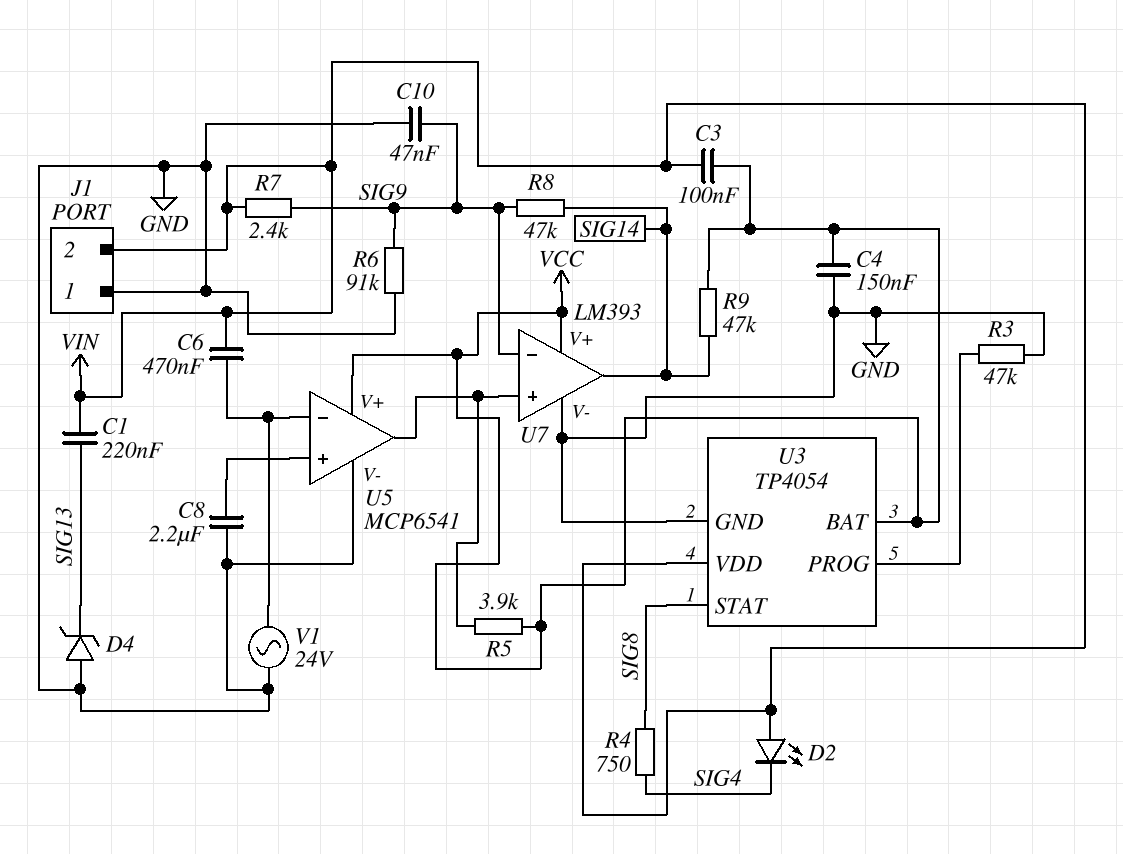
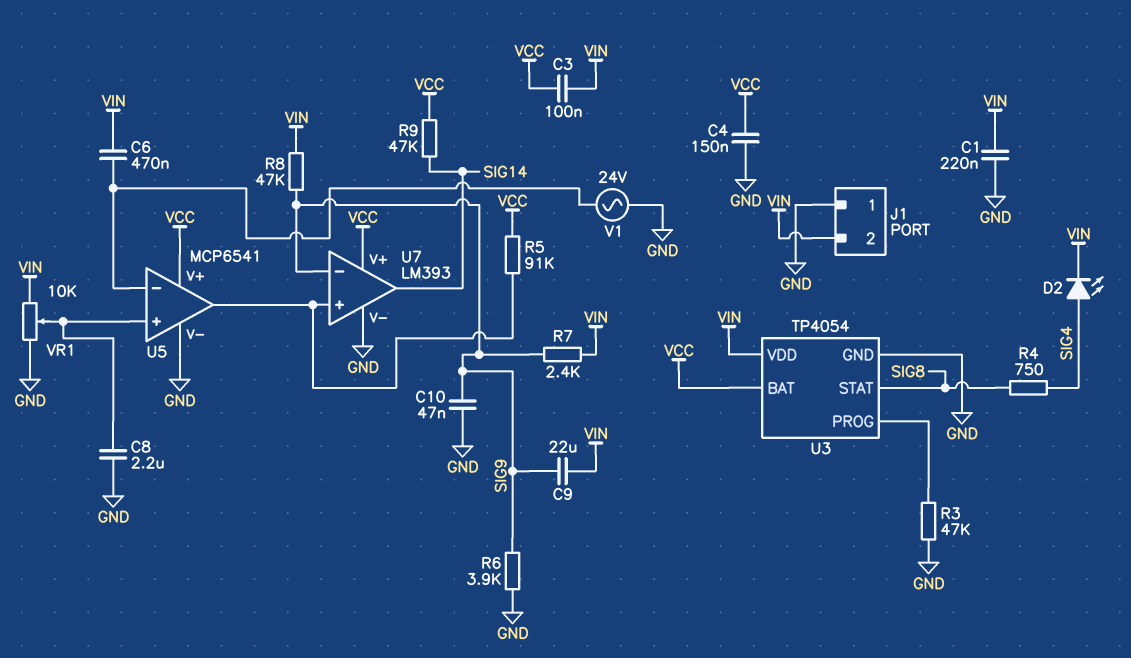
C1: 220nF (SIG13, VIN) -> 220nF (GND, VIN)
C9: none -> 22uF (SIG9, VIN)
D2: LED (A VIN, K SIG4) -> LED (A SIG4, K VIN)
D4: zener (A GND, K SIG13) -> none
R5: 3.9k (U5/out, VCC) -> 91k (U5/out, VCC)
R6: 91k (GND, SIG9) -> 3.9k (GND, SIG9)
R8: 47k (SIG9, SIG14) -> 47k (SIG9, VIN)
VR1: none -> 10k (GND, VIN, wiper U5/in+)

